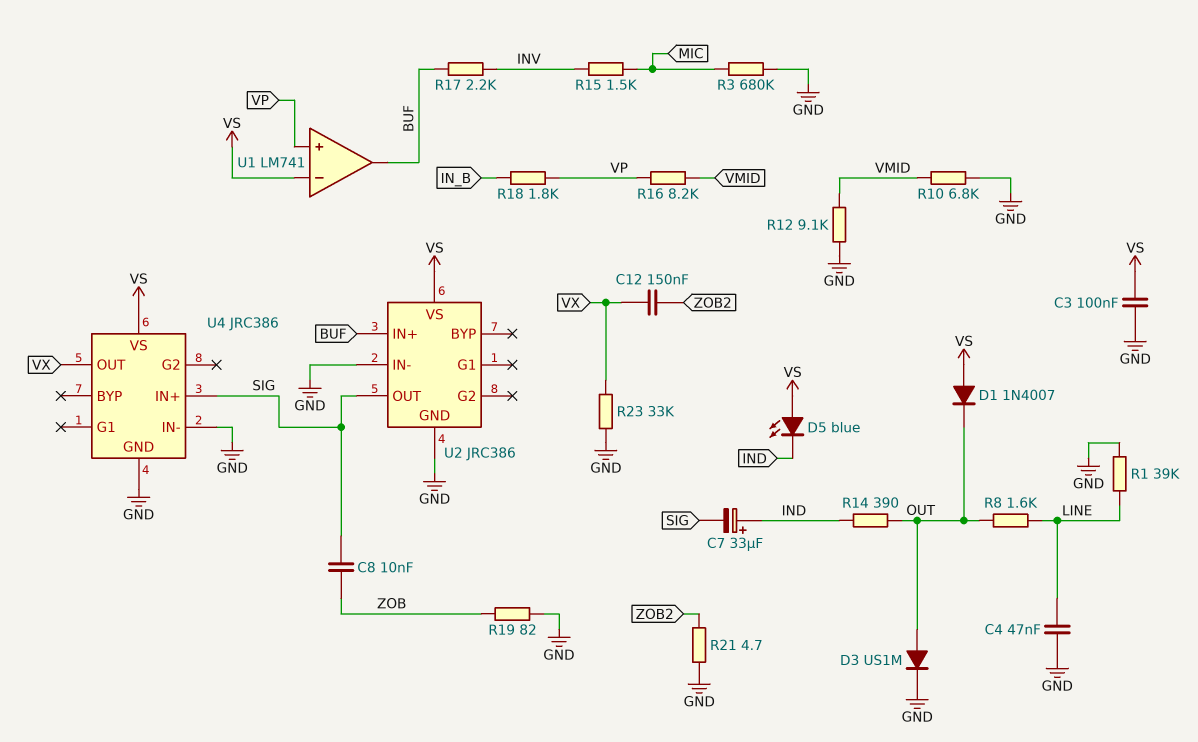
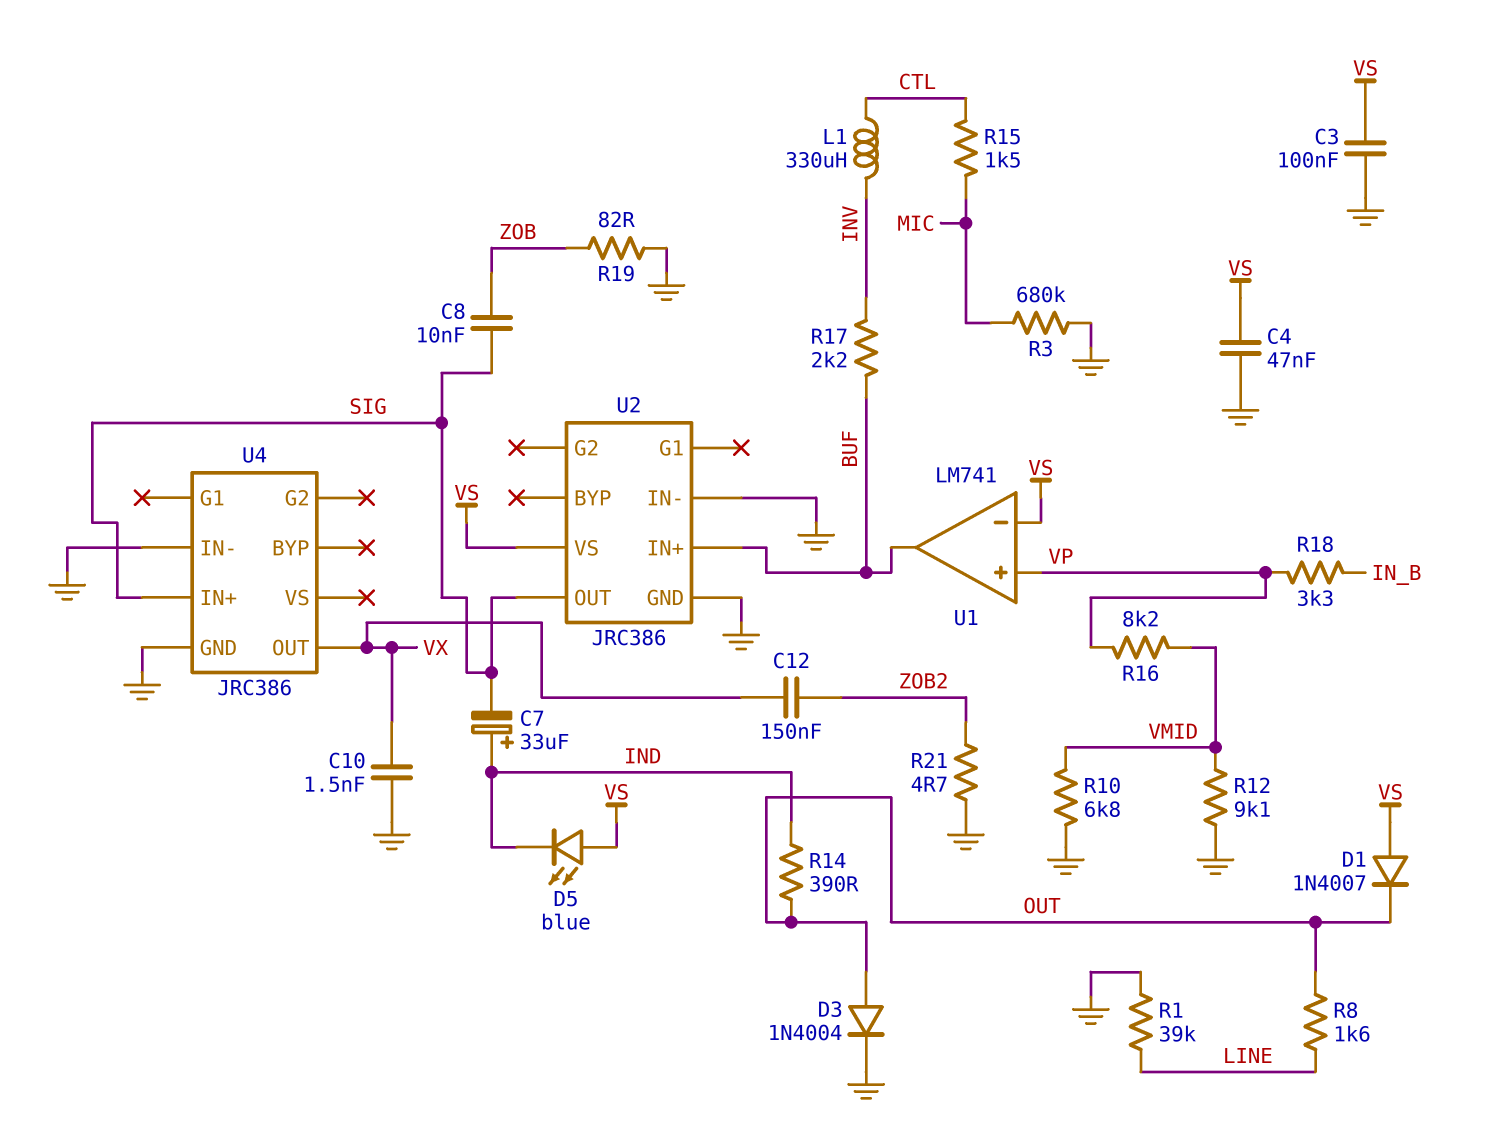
C4: 47nF (GND, LINE) -> 47nF (GND, VS)
C10: none -> 1.5nF (GND, VX)
D3: diode US1M (A OUT, K GND) -> diode 1N4004 (A OUT, K GND)
L1: none -> 330uH (CTL, INV)
R15: 1.5k (INV, MIC) -> 1.5k (CTL, MIC)
R18: 1.8k (IN_B, VP) -> 3.3k (IN_B, VP)
R23: 33k (GND, VX) -> none
U4 pin VS: VS -> none

